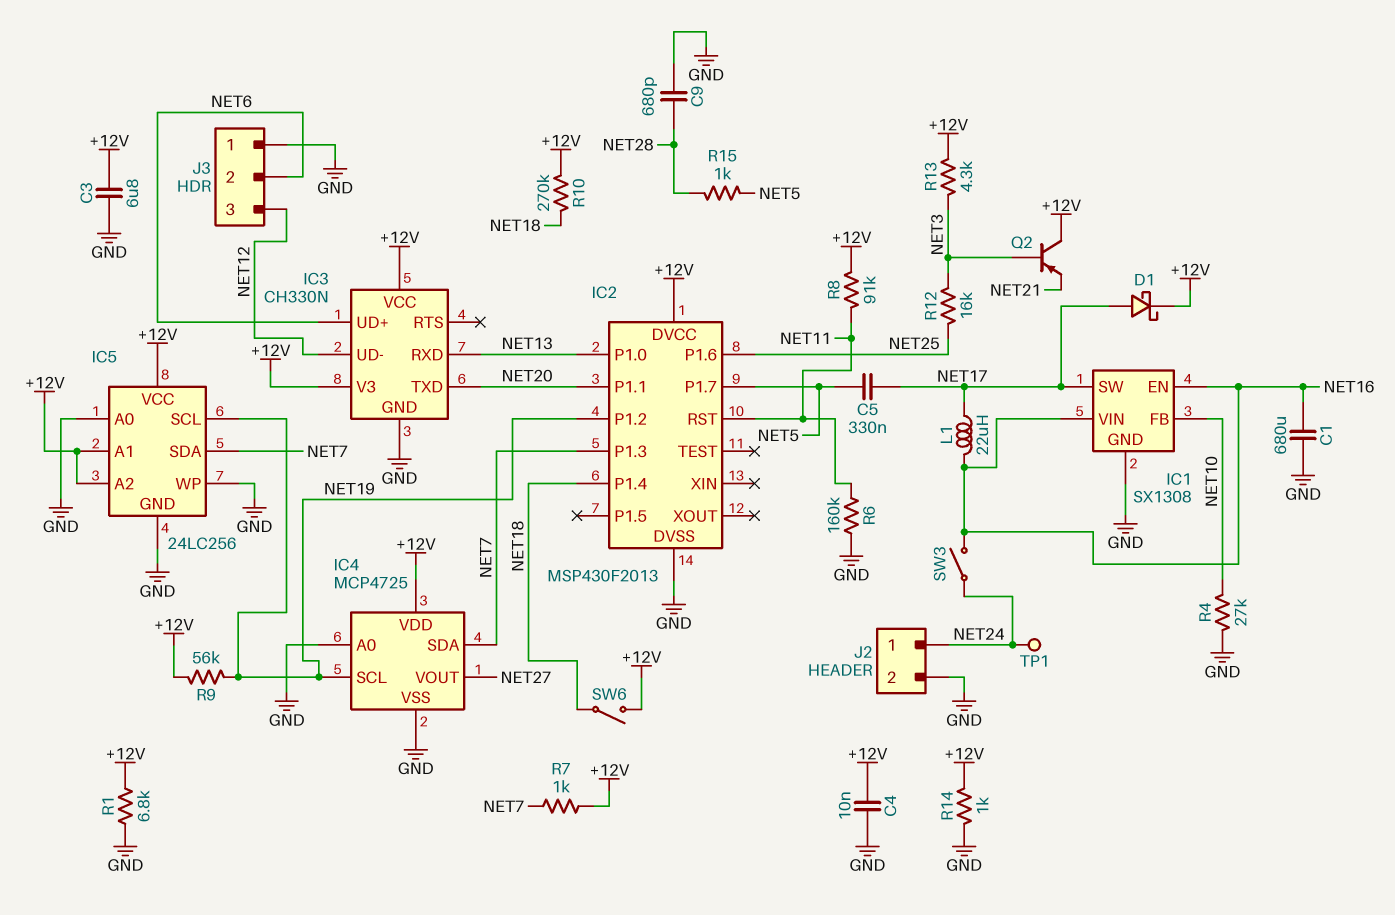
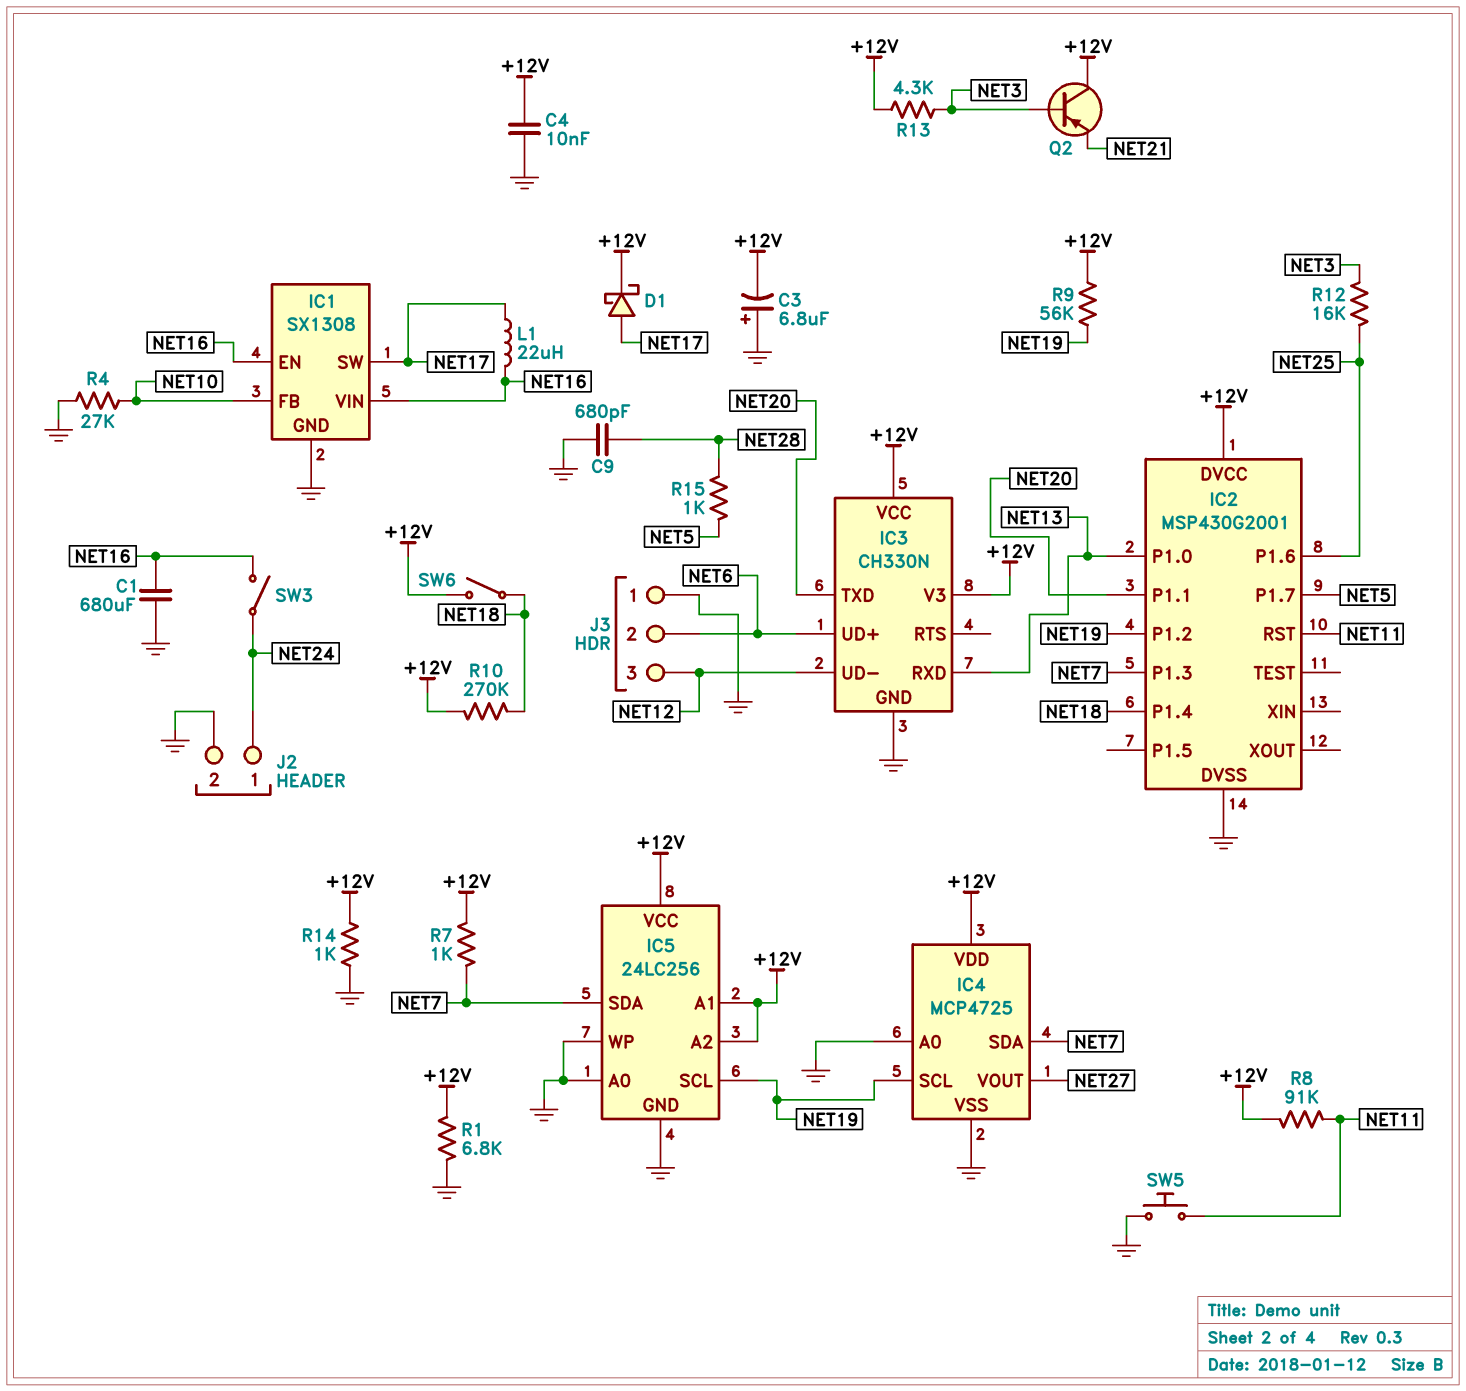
C3: 6.8uF (+12V, GND) -> 6.8uF (plus GND, minus +12V)
C5: 330nF (NET5, NET17) -> none
IC2: MSP430F2013 -> MSP430G2001
R6: 160k (GND, NET11) -> none
SW5: none -> button (GND, NET11)
TP1: test point (NET24) -> none

